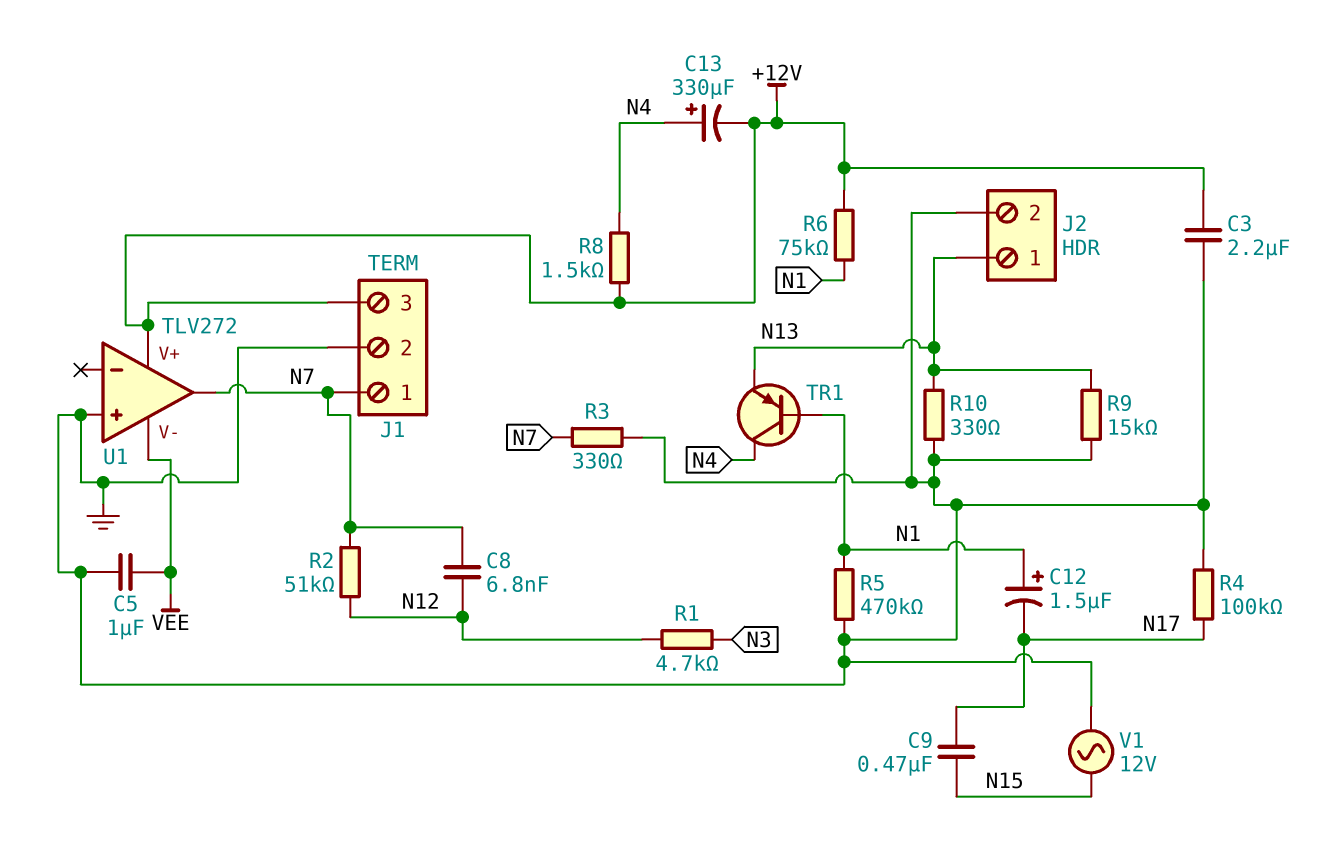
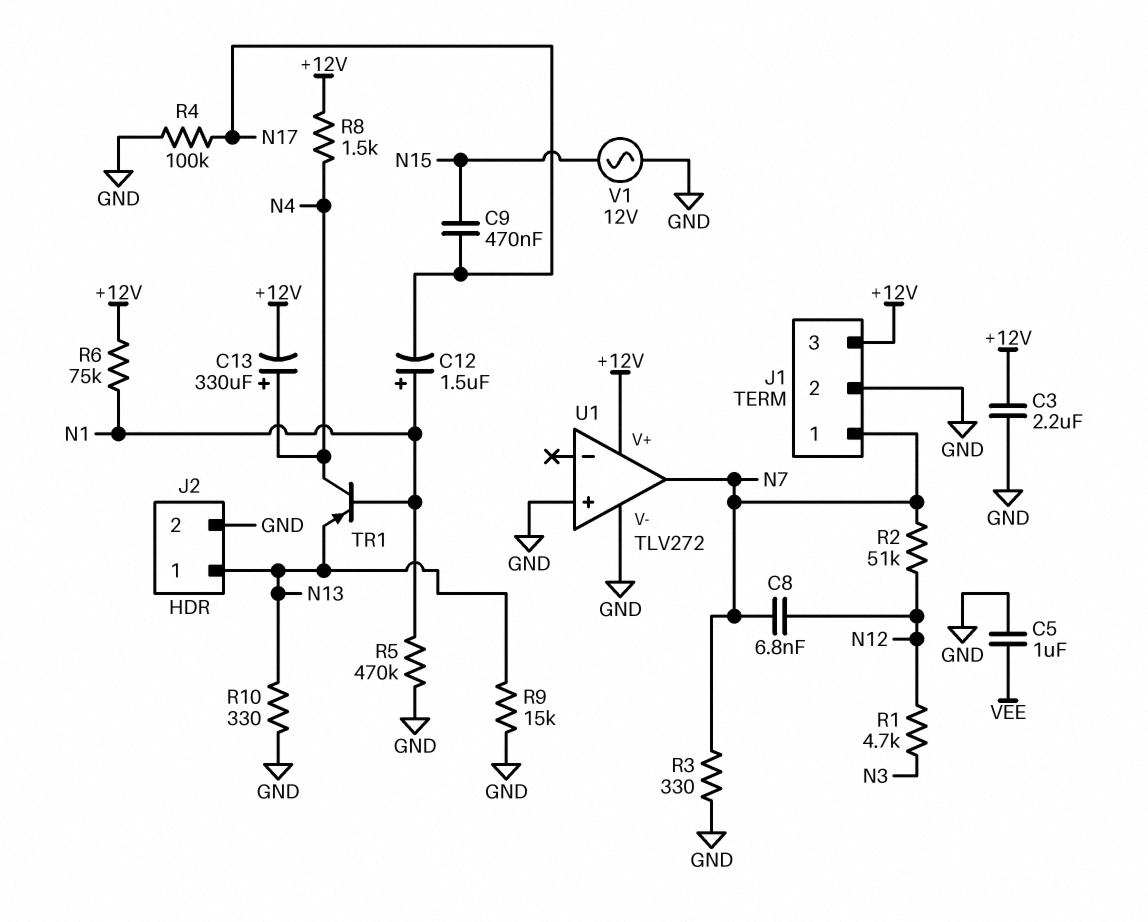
U1 pin V-: VEE -> GND

